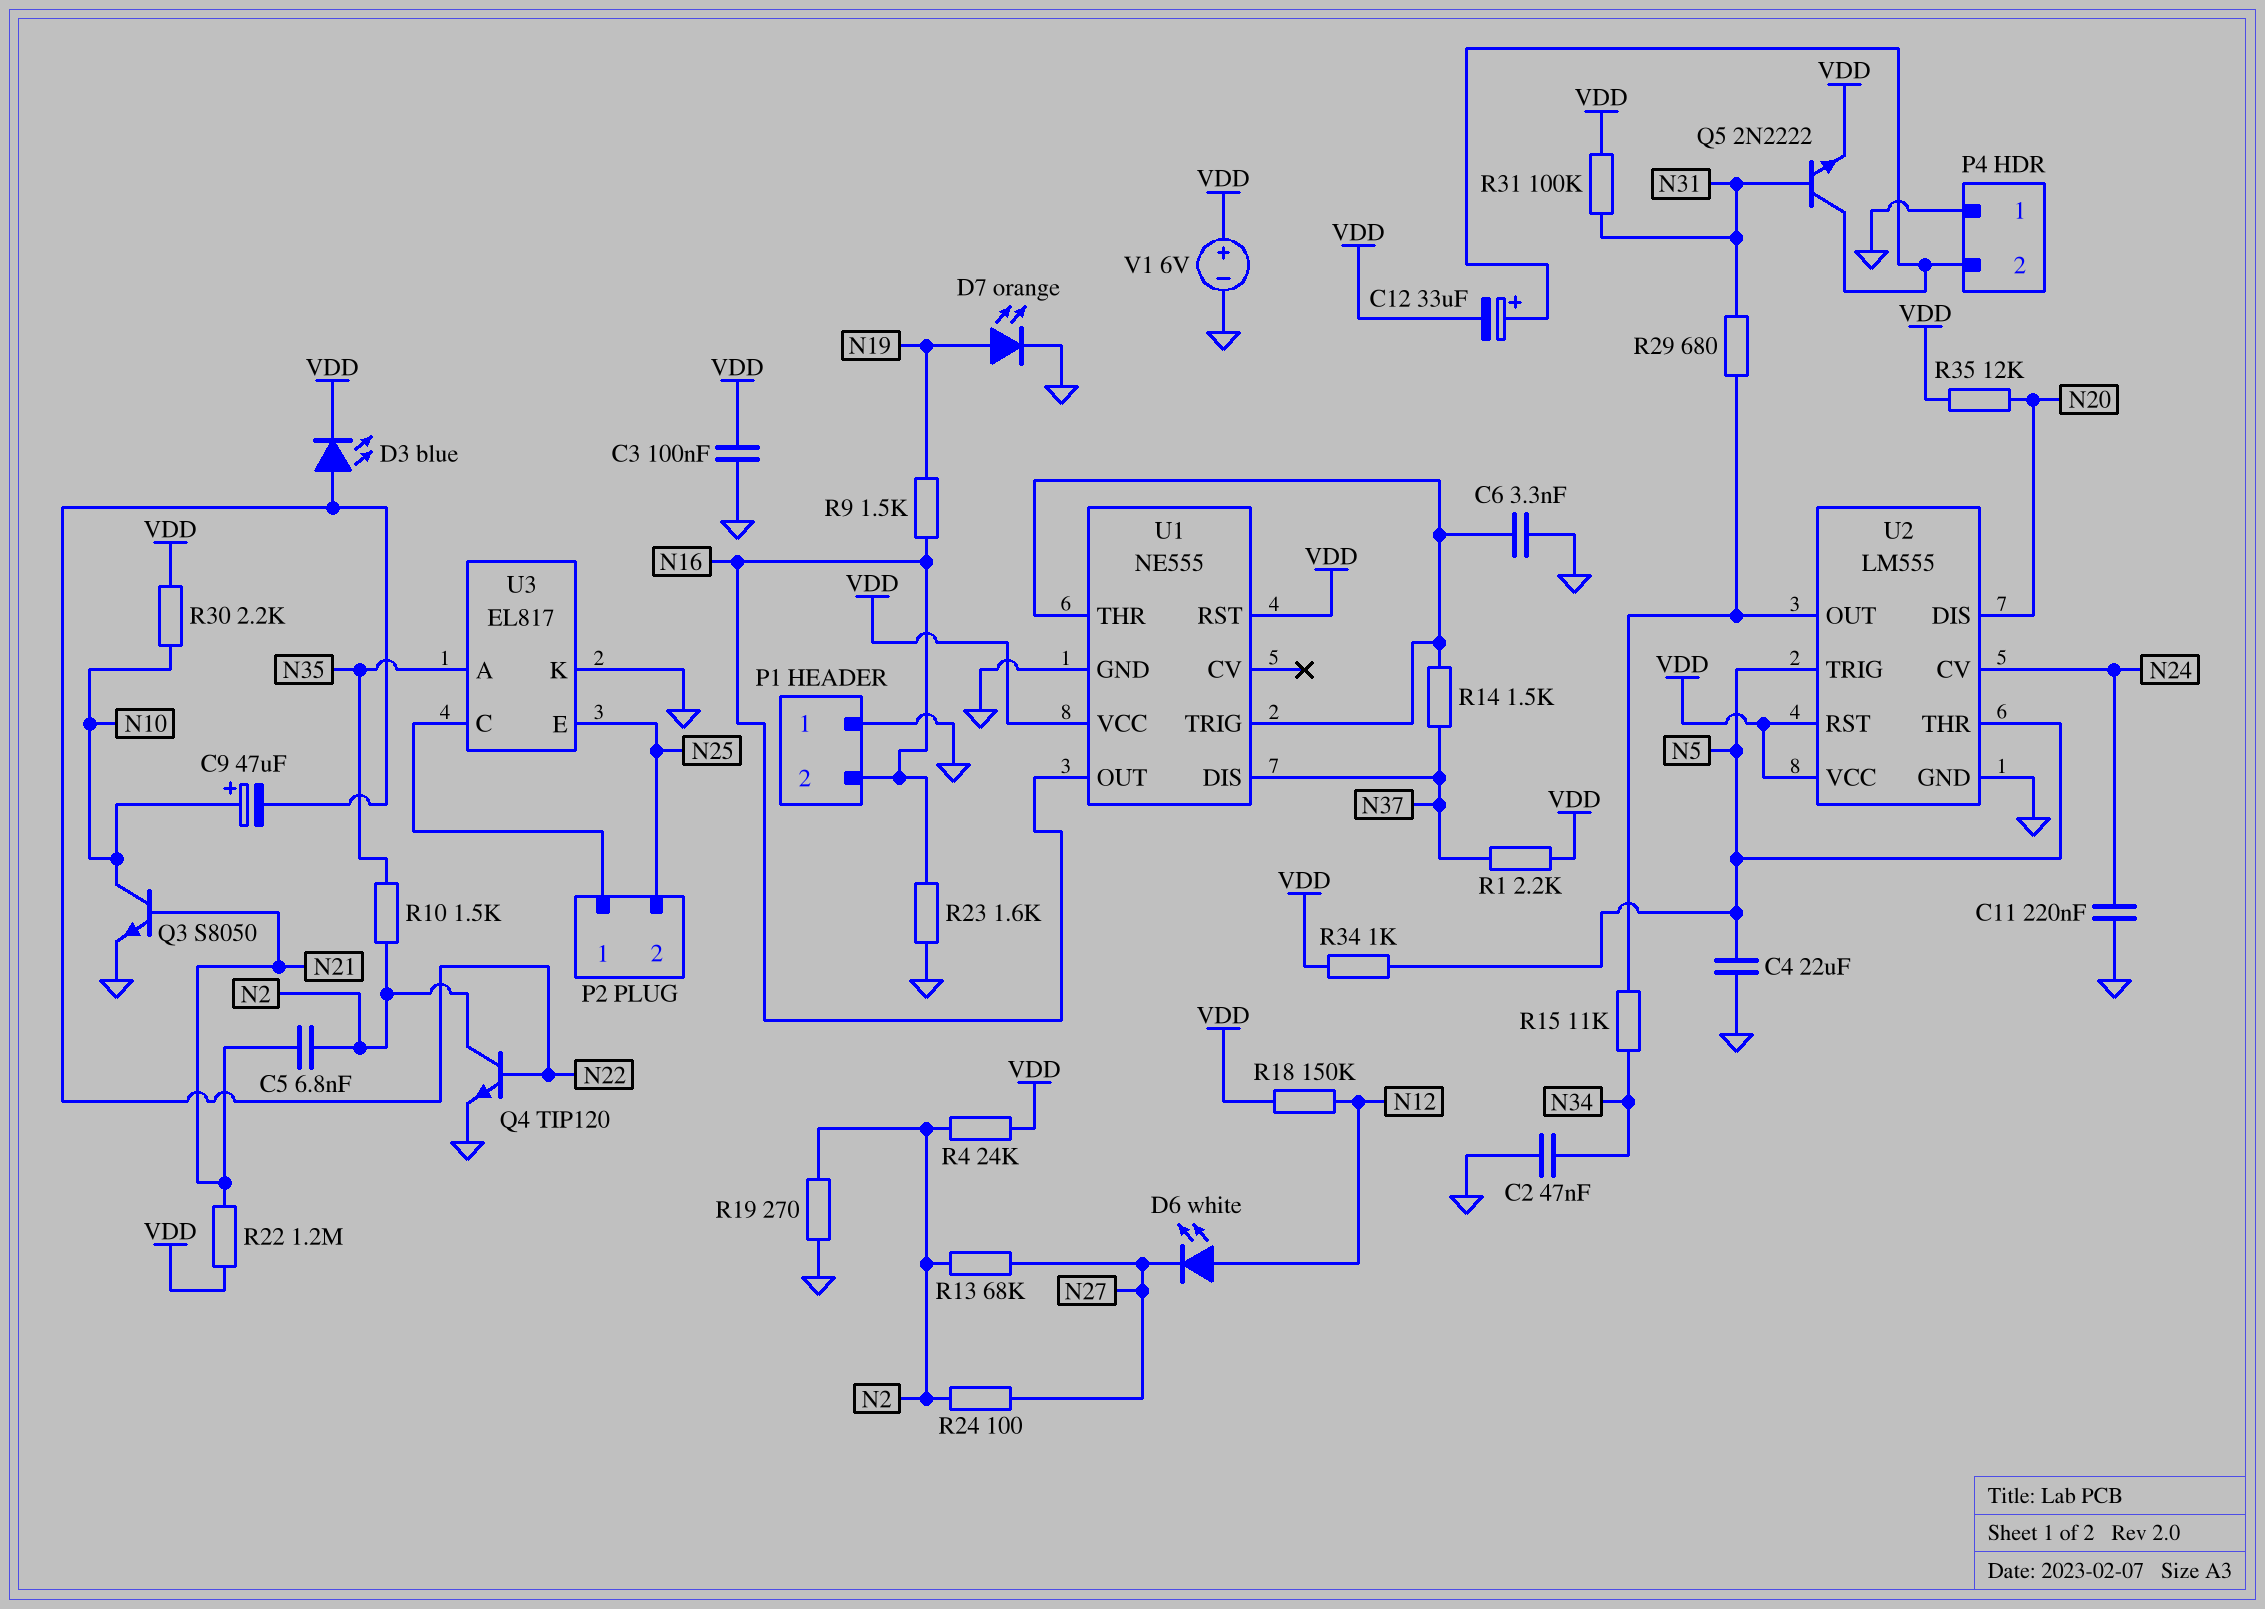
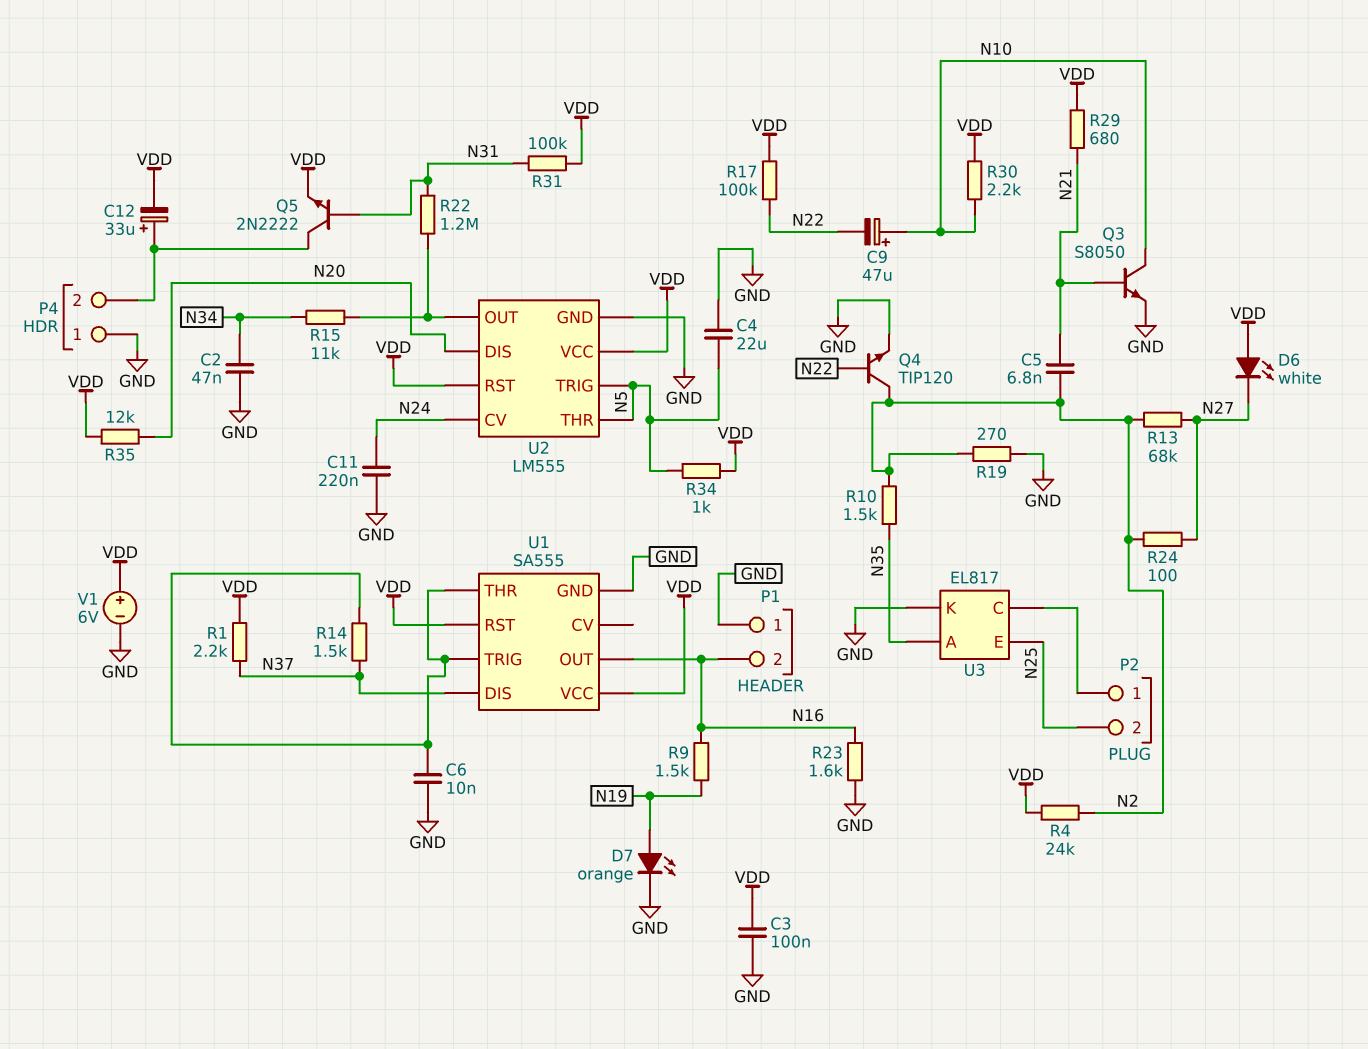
C6: 3.3nF (GND, U1/THR) -> 10nF (GND, U1/THR)
D3: LED blue (A N22, K VDD) -> none
D6: LED white (A N12, K N27) -> LED white (A VDD, K N27)
R17: none -> 100k (N22, VDD)
R18: 150k (N12, VDD) -> none
R22: 1.2M (N21, VDD) -> 1.2M (N31, U2/OUT)
R29: 680 (N31, U2/OUT) -> 680 (N21, VDD)
U1: NE555 -> SA555

